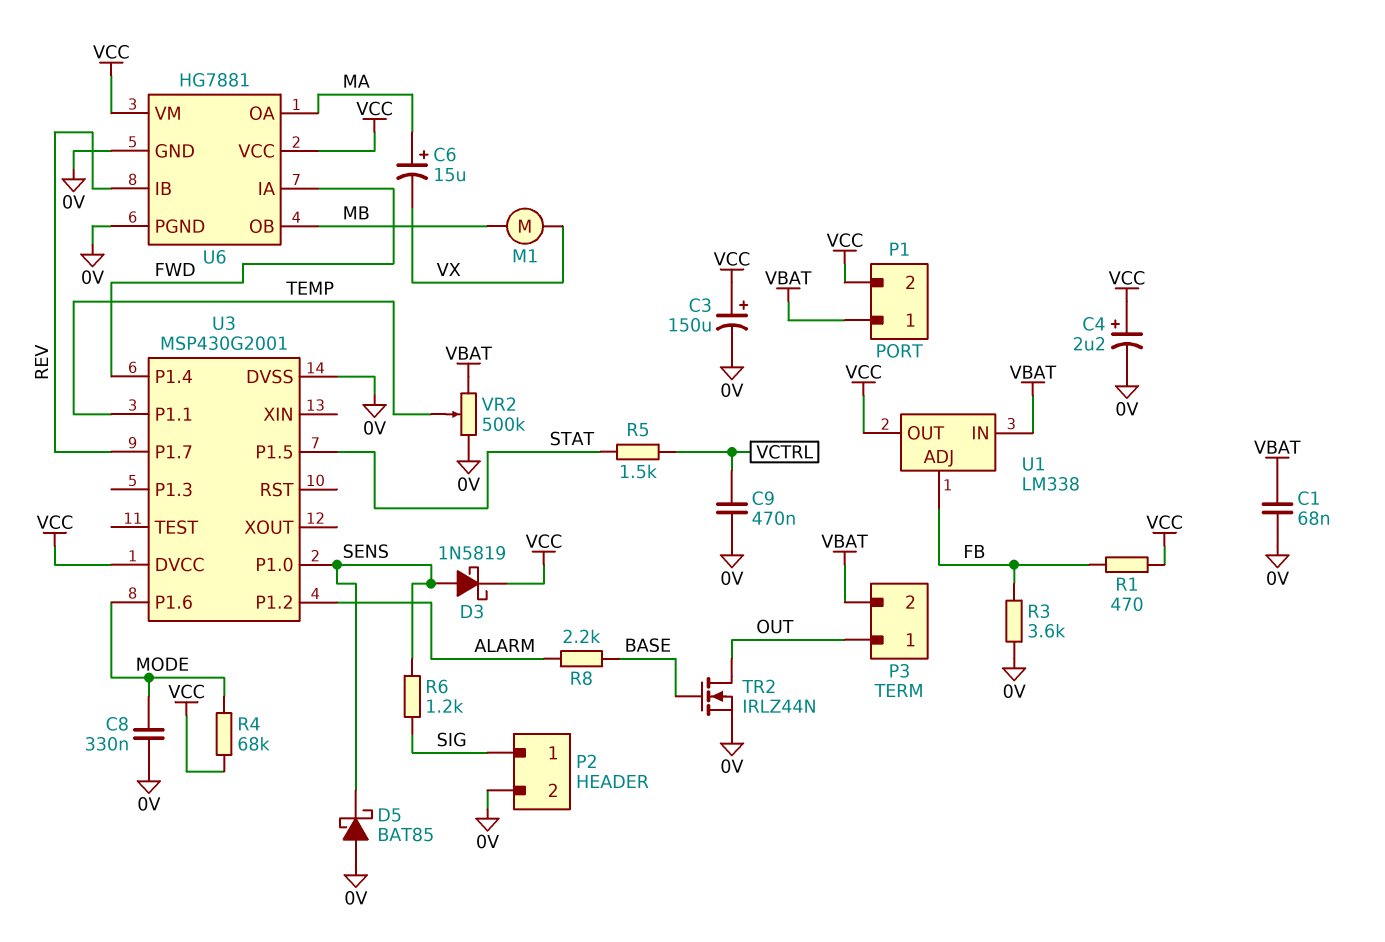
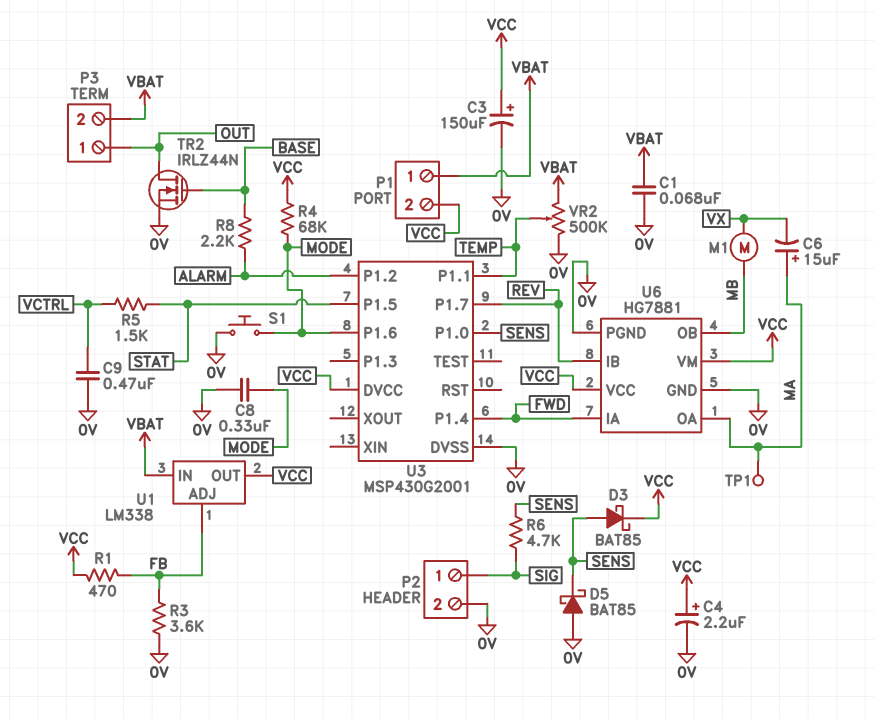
D3: schottky 1N5819 (A SENS, K VCC) -> schottky BAT85 (A SENS, K VCC)
R6: 1.2k (SENS, SIG) -> 4.7k (SENS, SIG)
S1: none -> button (0V, MODE)
TP1: none -> test point (MA)

